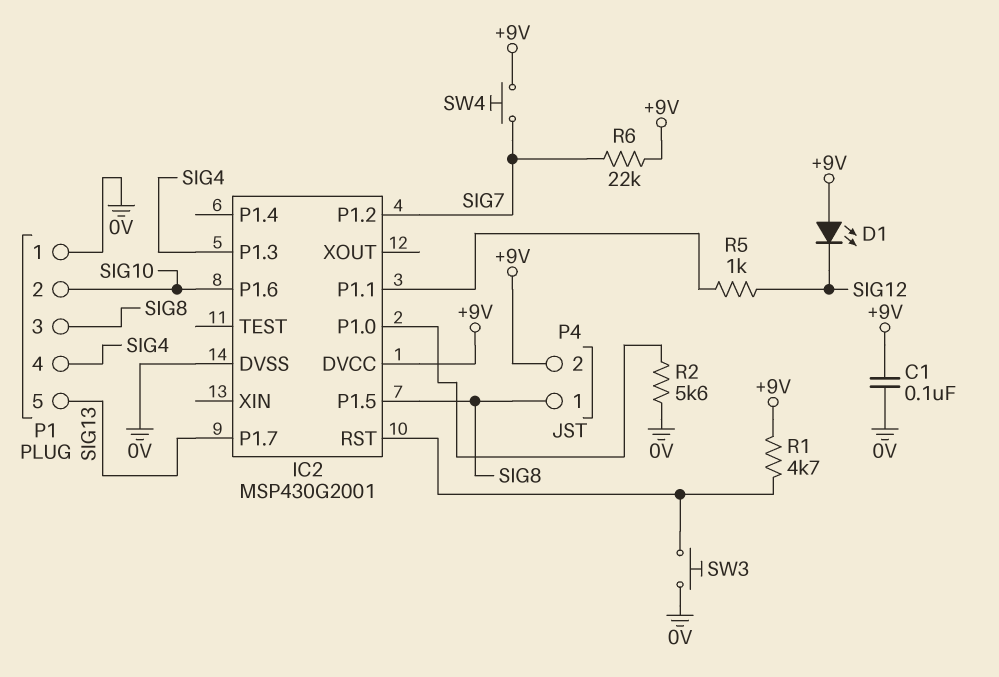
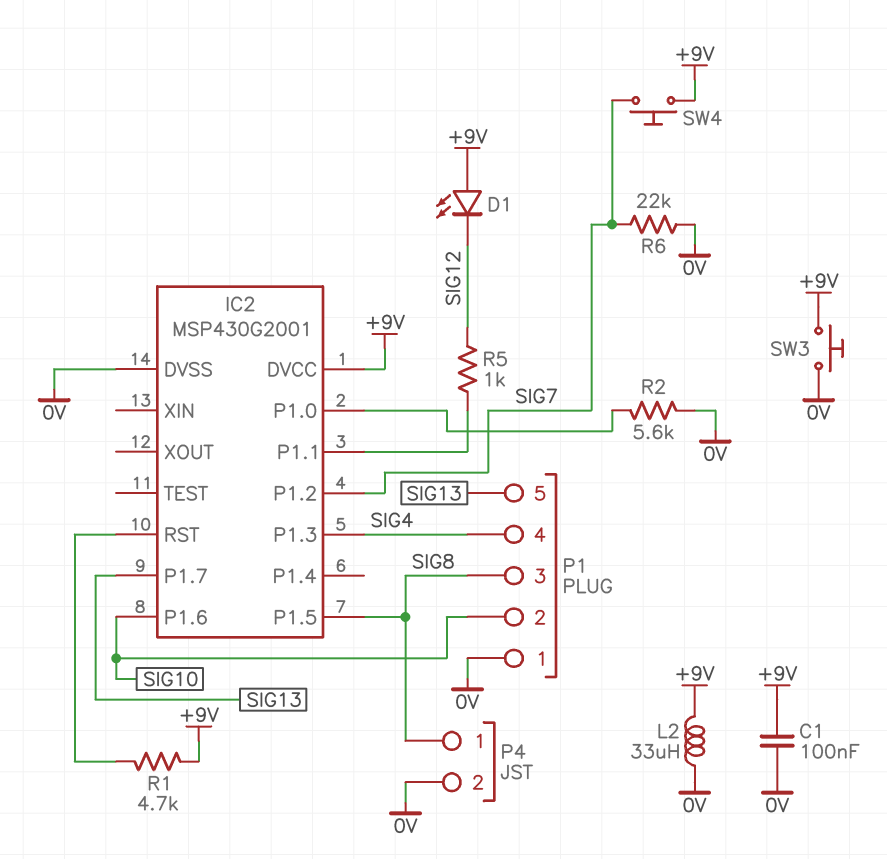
L2: none -> 33uH (+9V, 0V)
P4 pin 2: +9V -> 0V
R6: 22k (+9V, SIG7) -> 22k (0V, SIG7)
SW3: button (0V, IC2/RST) -> button (+9V, 0V)

